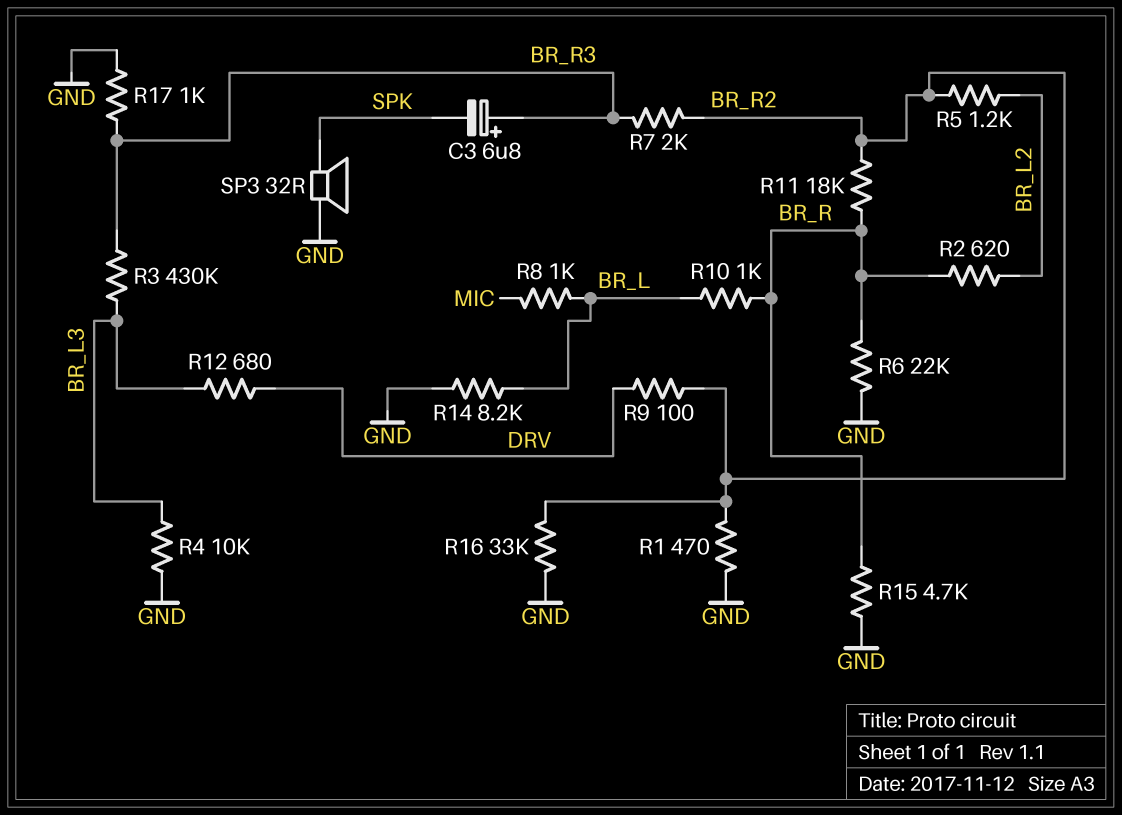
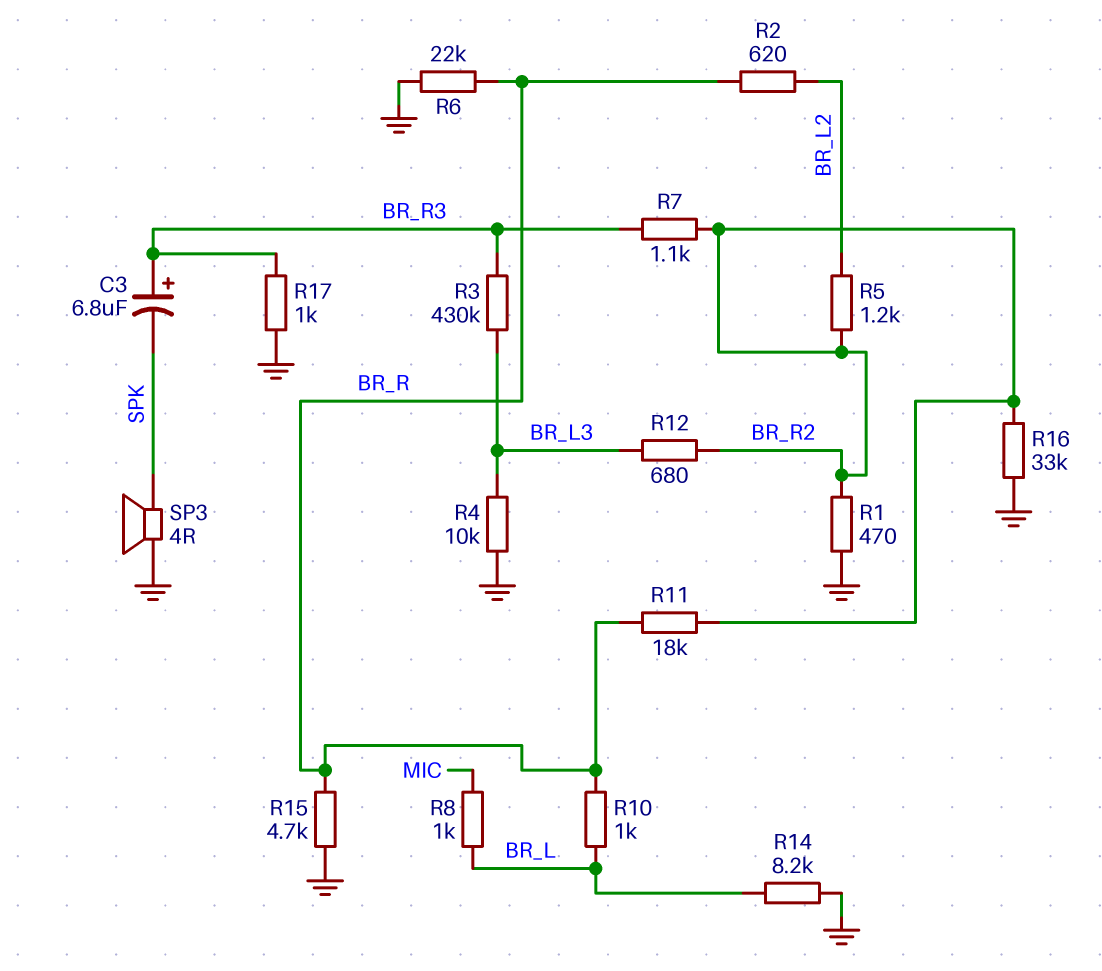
R7: 2k (BR_R2, BR_R3) -> 1.1k (BR_R2, BR_R3)
R9: 100 (BR_R2, DRV) -> none
R12: 680 (BR_L3, DRV) -> 680 (BR_L3, BR_R2)
SP3: speaker 32R (GND, SPK) -> speaker 4R (GND, SPK)

